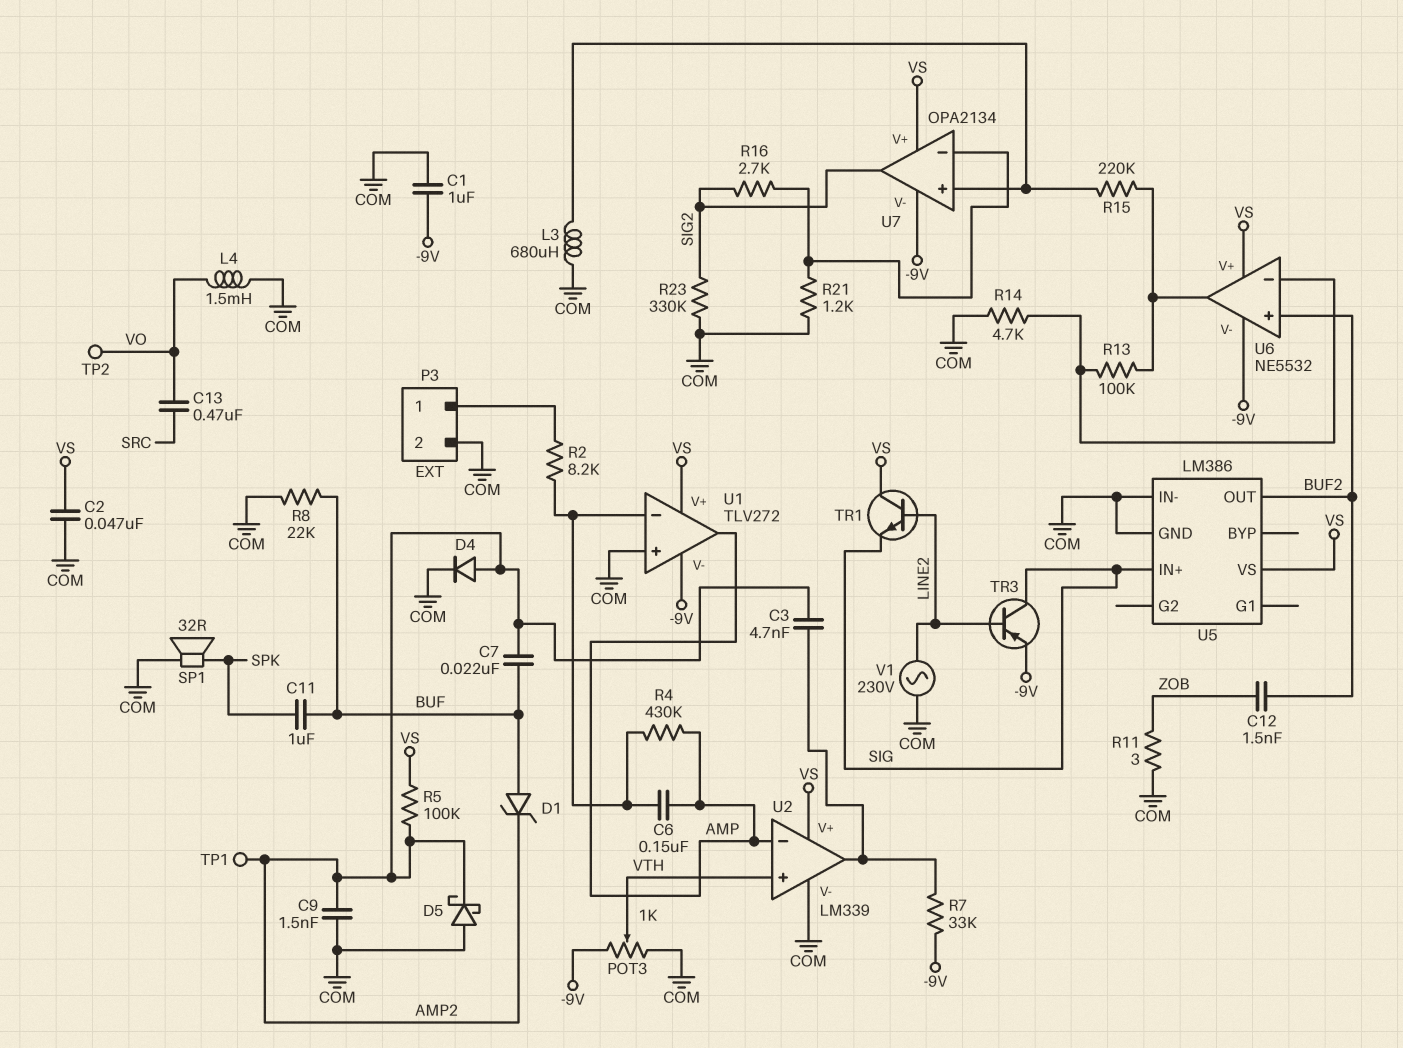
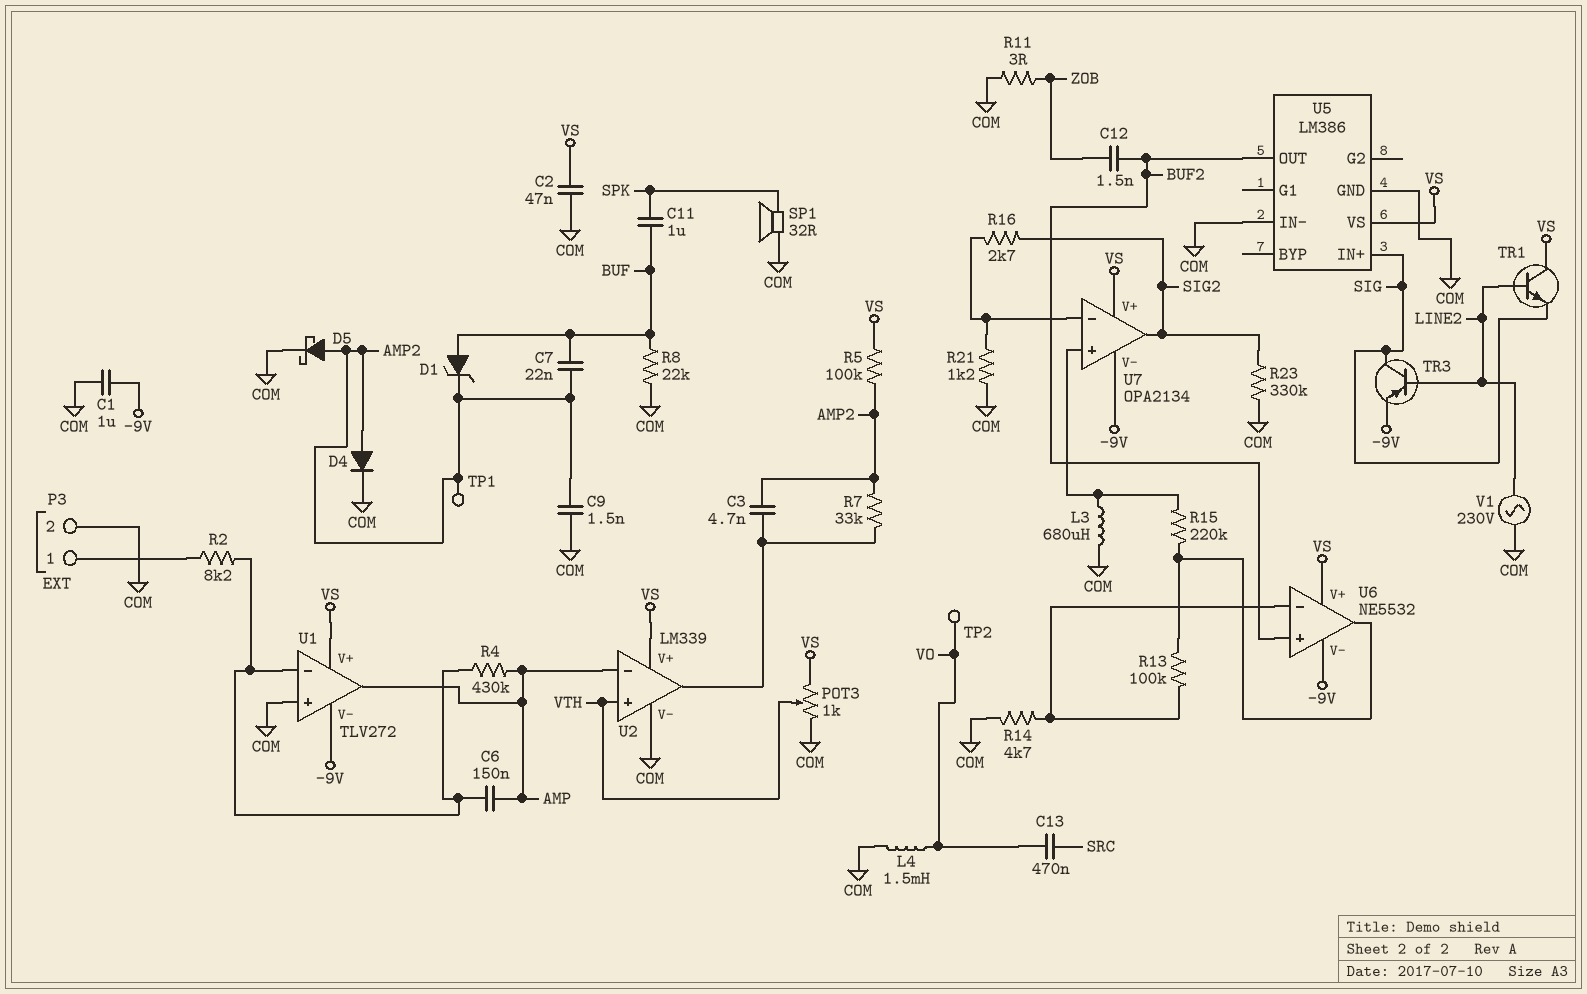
D5: schottky (A COM, K AMP2) -> schottky (A AMP2, K COM)
POT3: 1k (-9V, COM, wiper VTH) -> 1k (COM, VS, wiper VTH)
R7: 33k (-9V, U2/out) -> 33k (AMP2, U2/out)

